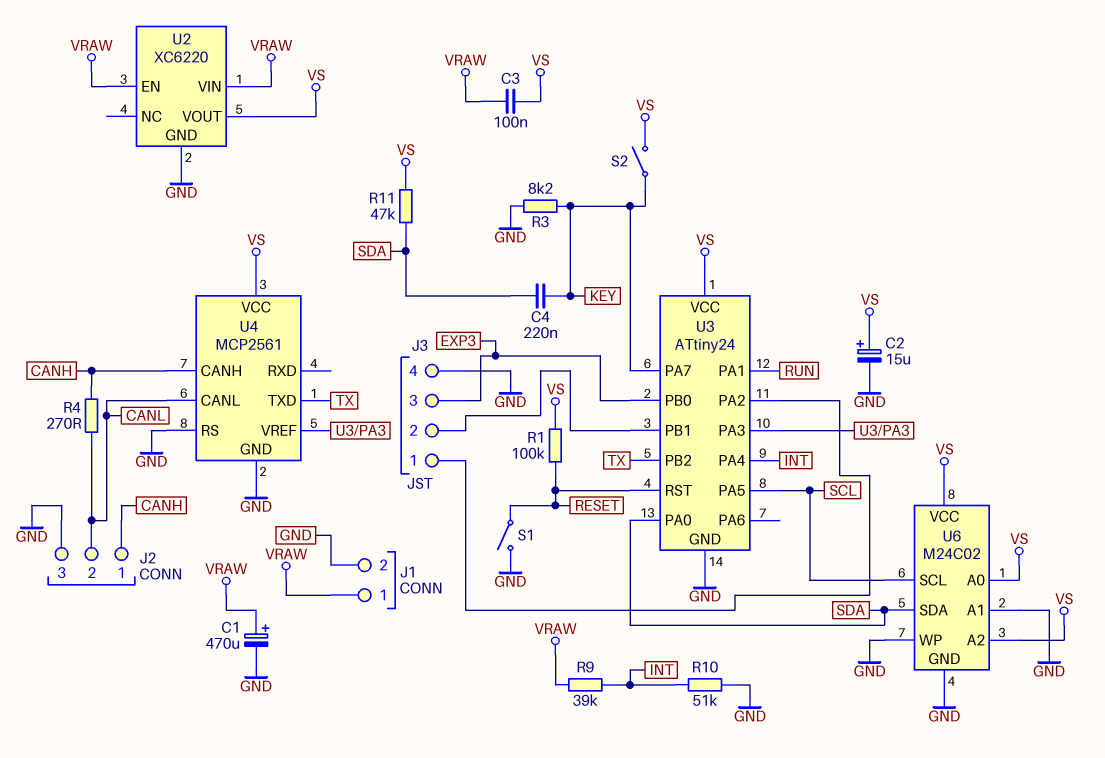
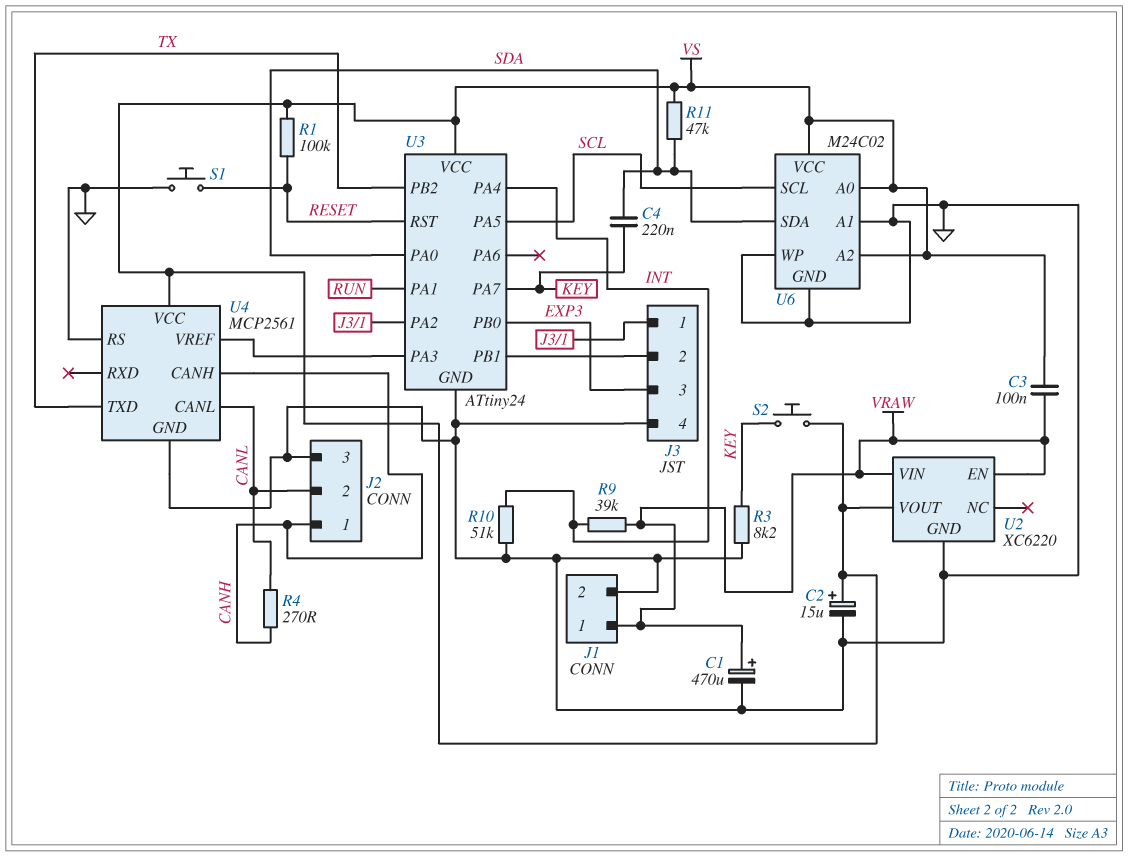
S1: switch (GND, RESET) -> button (GND, RESET)
S2: switch (KEY, VS) -> button (KEY, VS)

